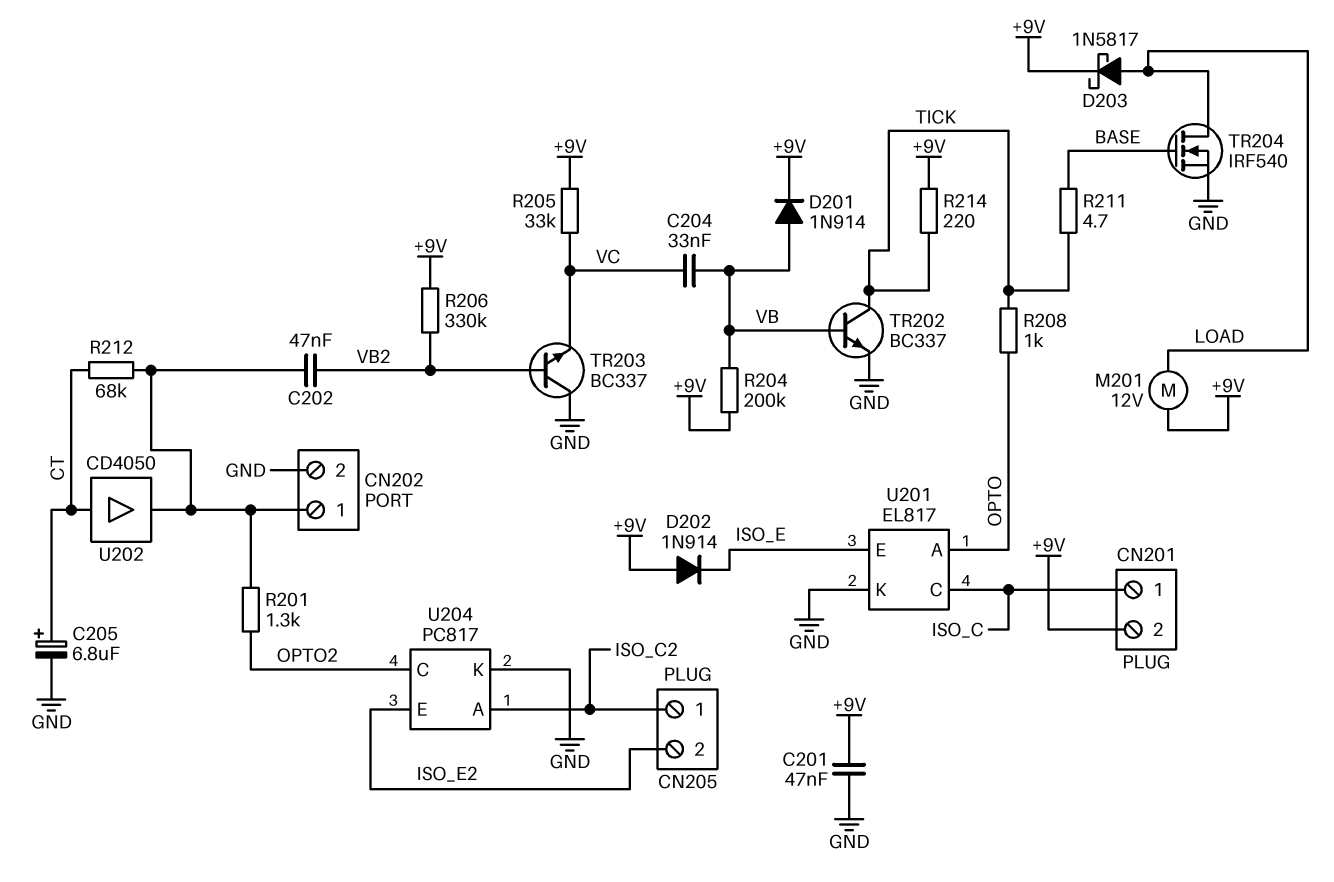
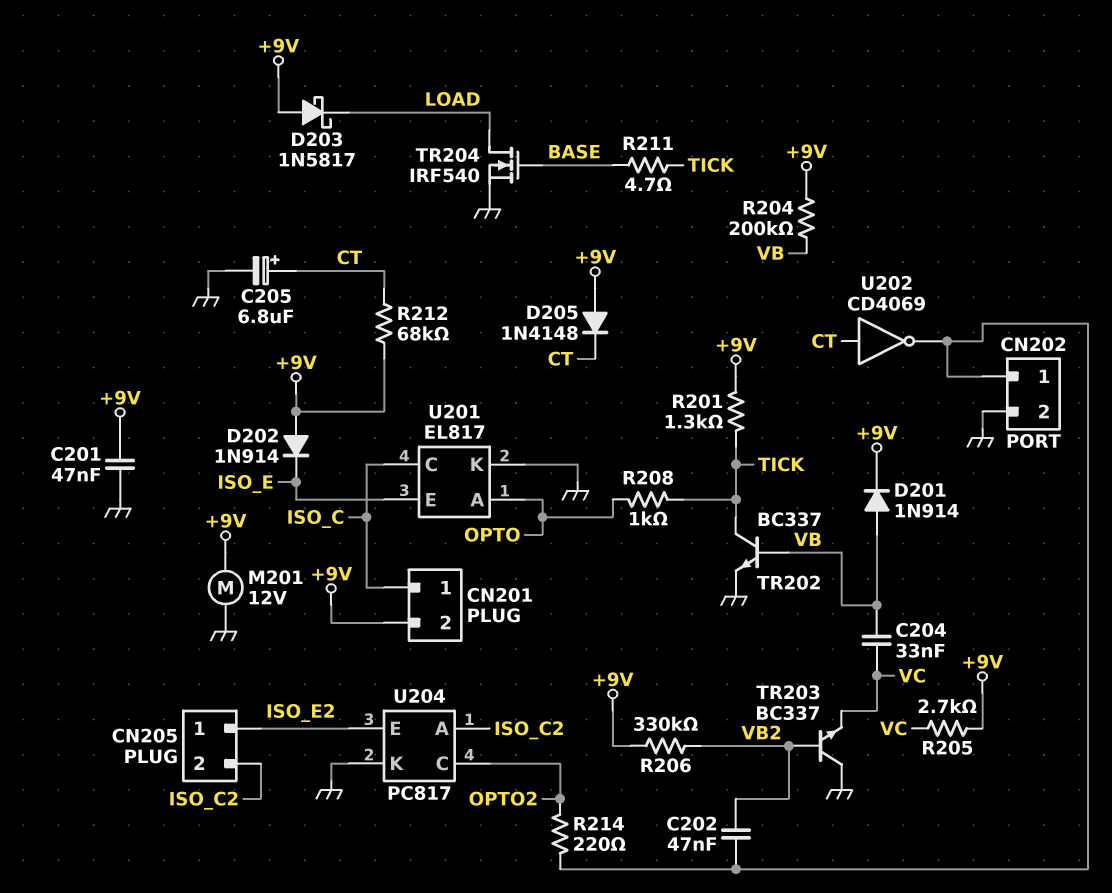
CN205 pin 1: ISO_C2 -> ISO_E2
CN205 pin 2: ISO_E2 -> ISO_C2
D203: schottky 1N5817 (A LOAD, K +9V) -> schottky 1N5817 (A +9V, K LOAD)
D205: none -> diode 1N4148 (A +9V, K CT)
M201: motor 12V (+9V, LOAD) -> motor 12V (+9V, GND)
R201: 1.3k (CN202/1, OPTO2) -> 1.3k (+9V, TICK)
R205: 33k (+9V, VC) -> 2.7k (+9V, VC)
R212: 68k (CN202/1, CT) -> 68k (+9V, CT)
R214: 220 (+9V, TICK) -> 220 (CN202/1, OPTO2)
U202: buffer CD4050 (in CT, out CN202/1) -> NOT CD4069 (in CT, out CN202/1)

